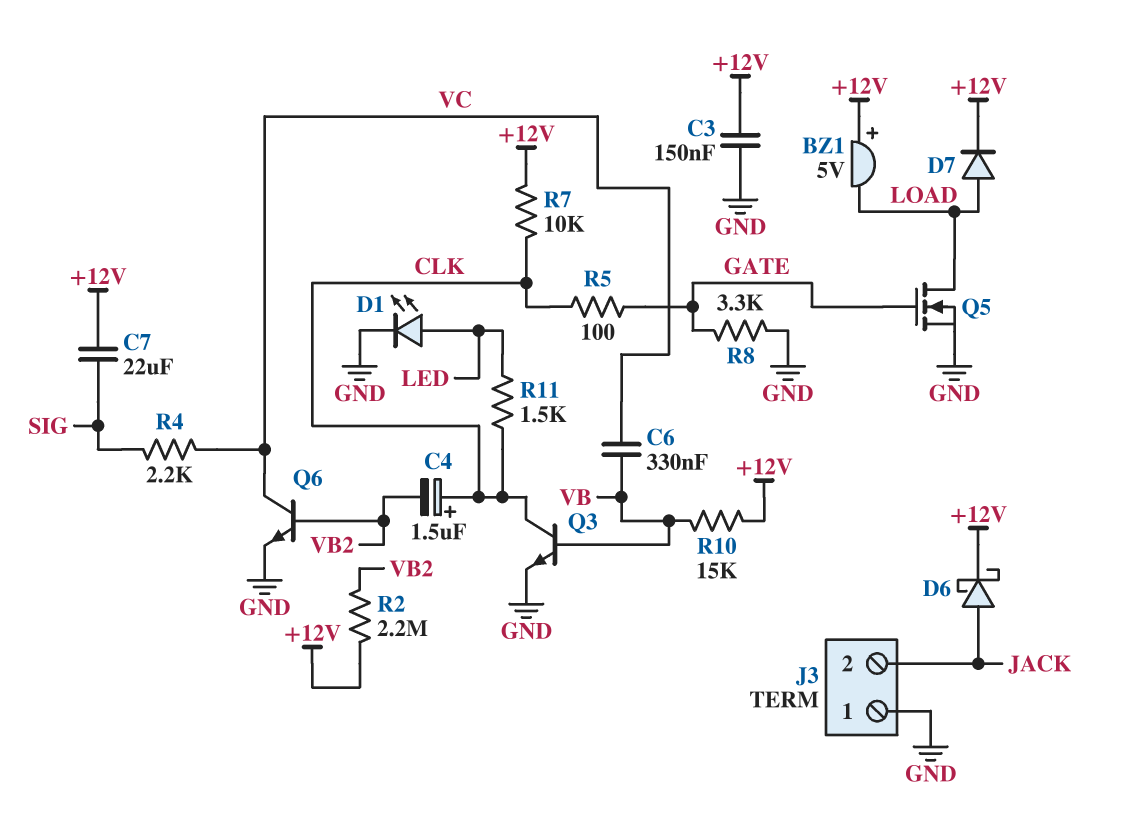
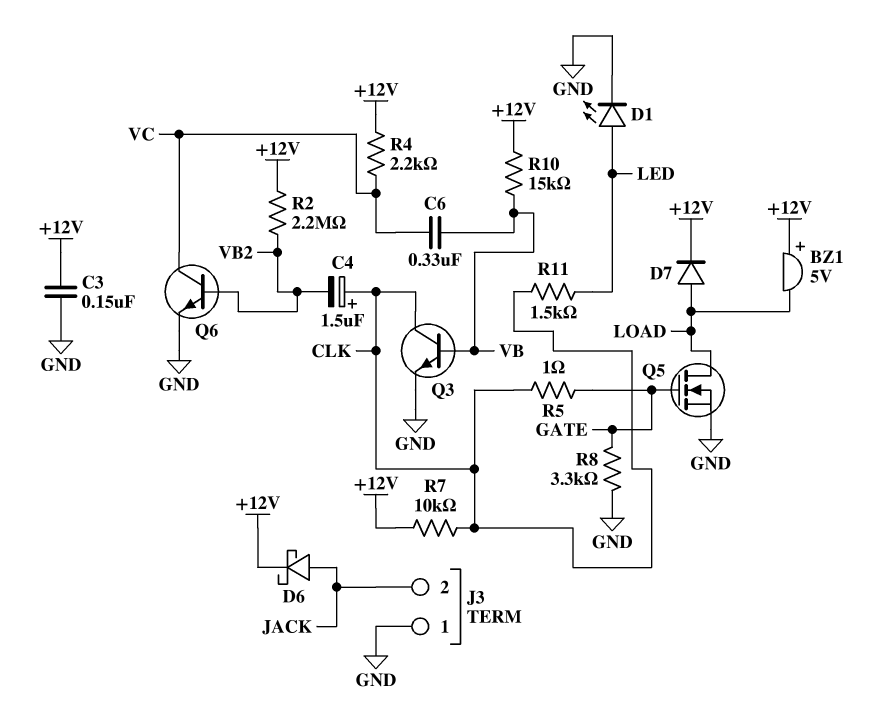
C7: 22uF (+12V, SIG) -> none
R4: 2.2k (SIG, VC) -> 2.2k (+12V, VC)
R5: 100 (CLK, GATE) -> 1 (CLK, GATE)

